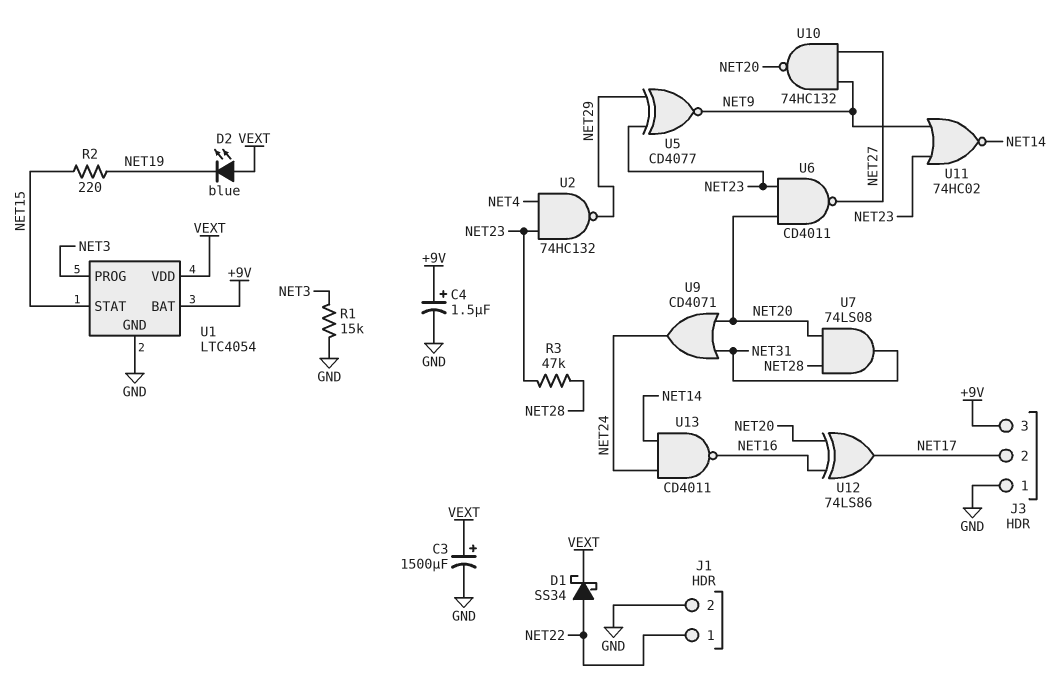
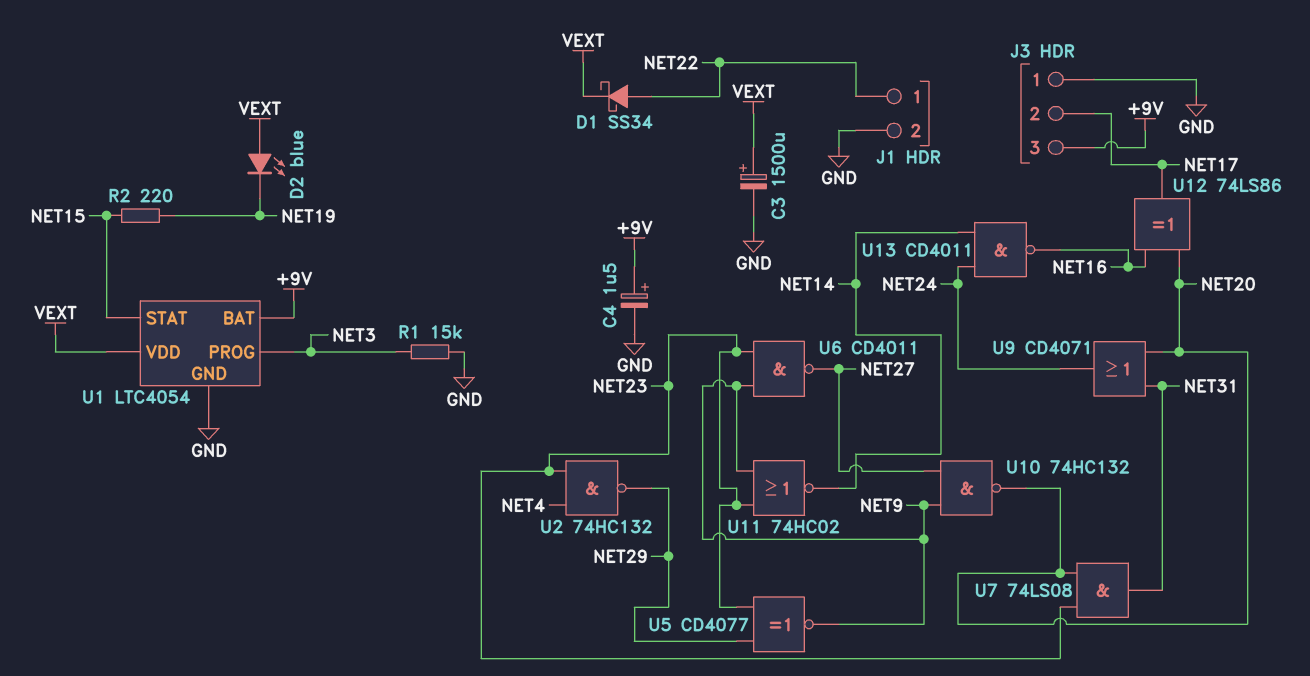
R3: 47k (NET23, NET28) -> none
U6: NAND CD4011 (in NET20, in NET23, out NET27) -> NAND CD4011 (in NET9, in NET23, out NET27)
U7: AND 74LS08 (in NET20, in NET28, out NET31) -> AND 74LS08 (in NET20, in NET23, out NET31)

